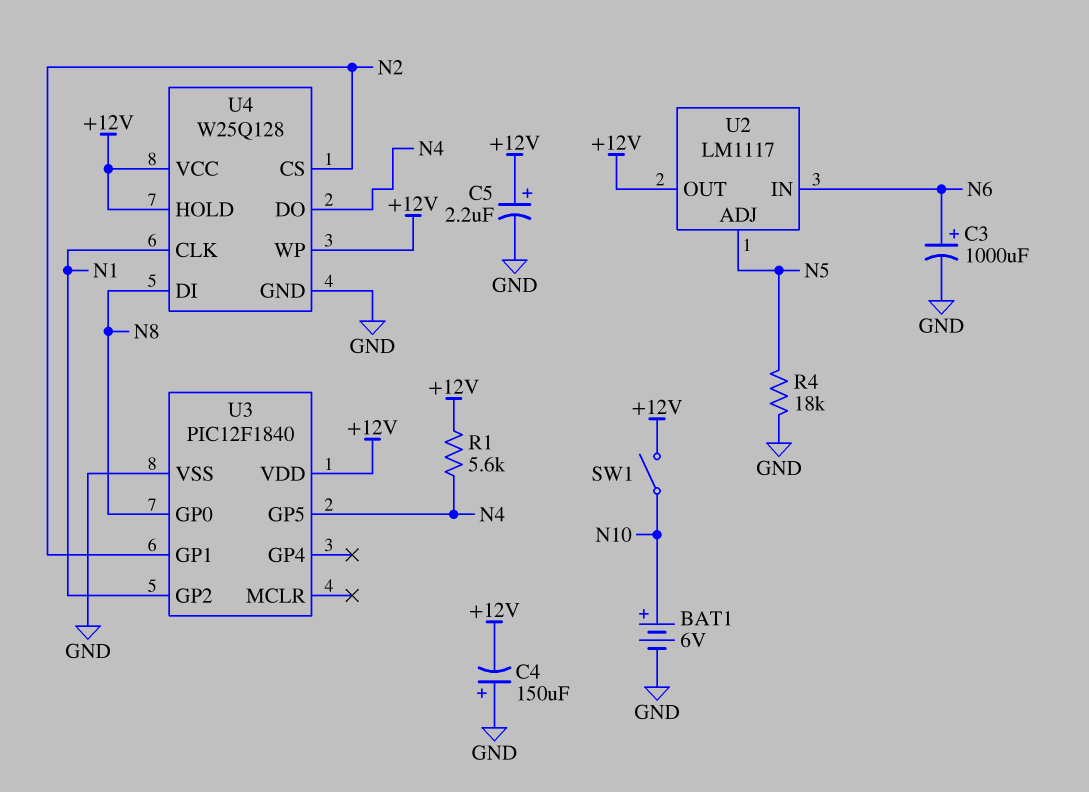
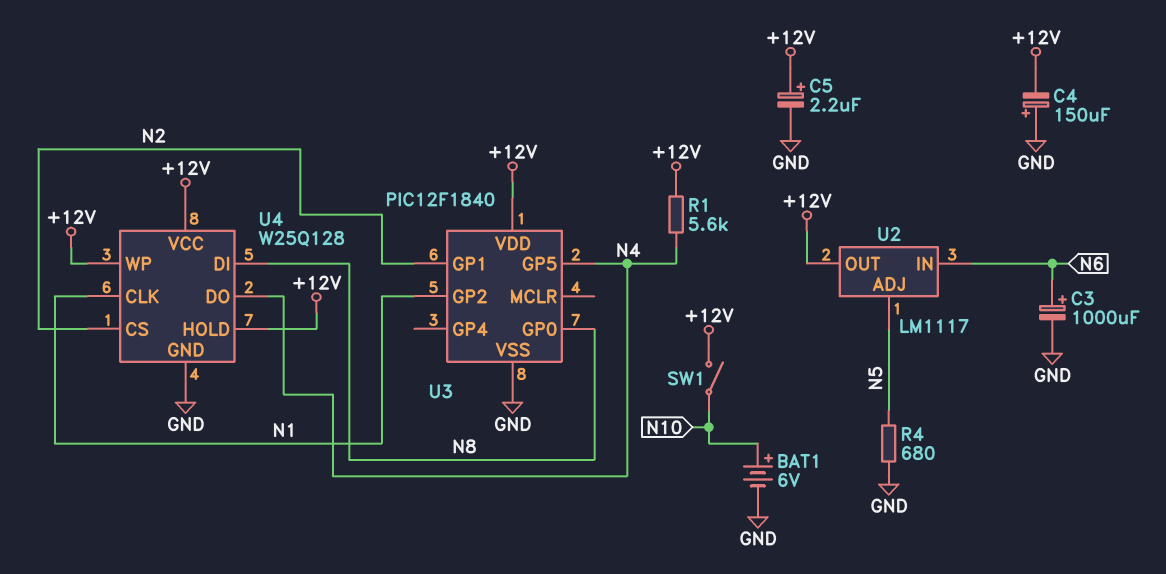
R4: 18k (GND, N5) -> 680 (GND, N5)

